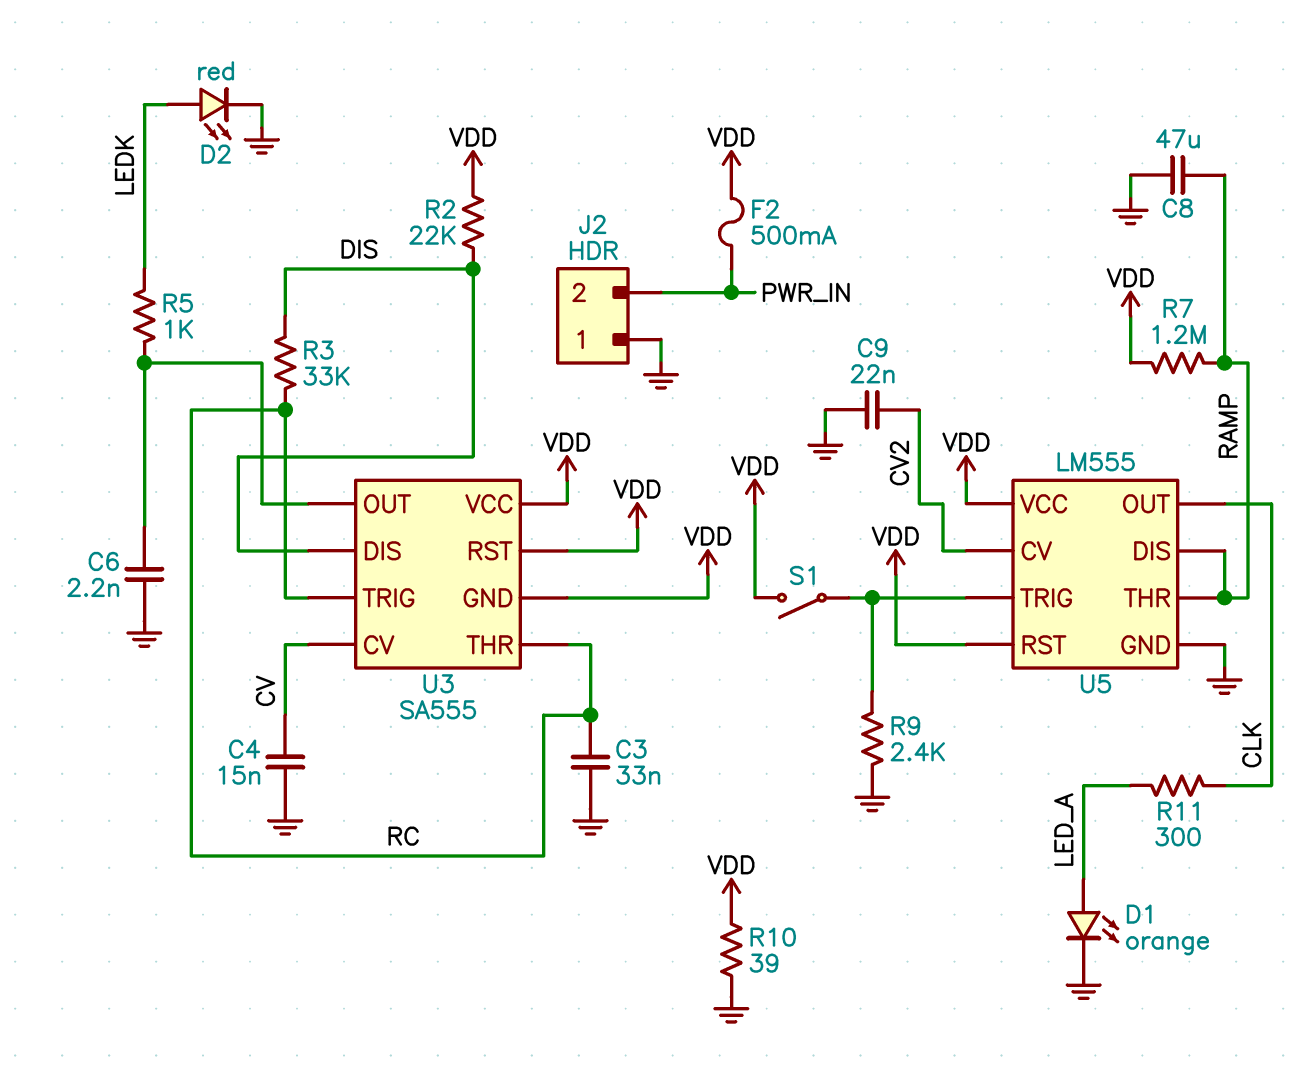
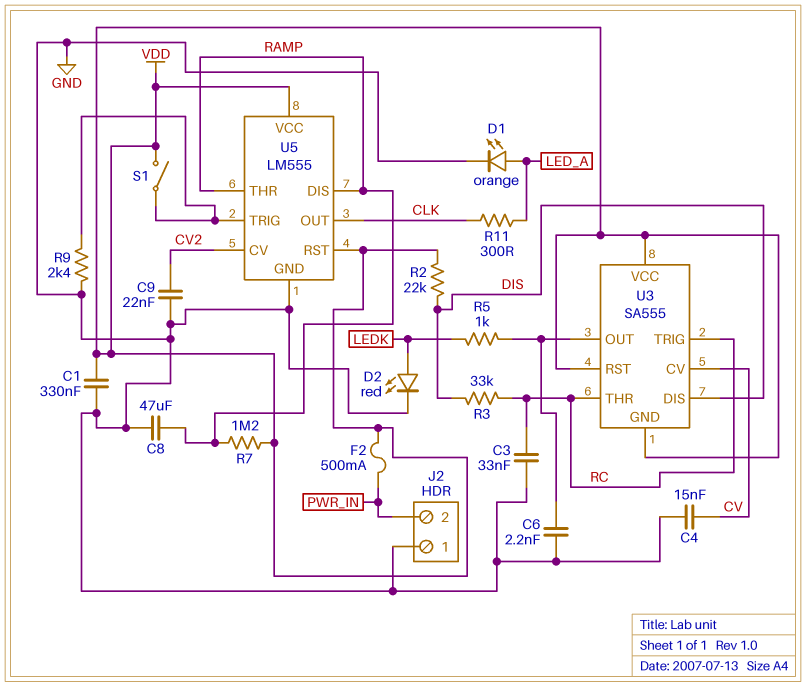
C1: none -> 330nF (GND, VDD)
R10: 39 (GND, VDD) -> none

